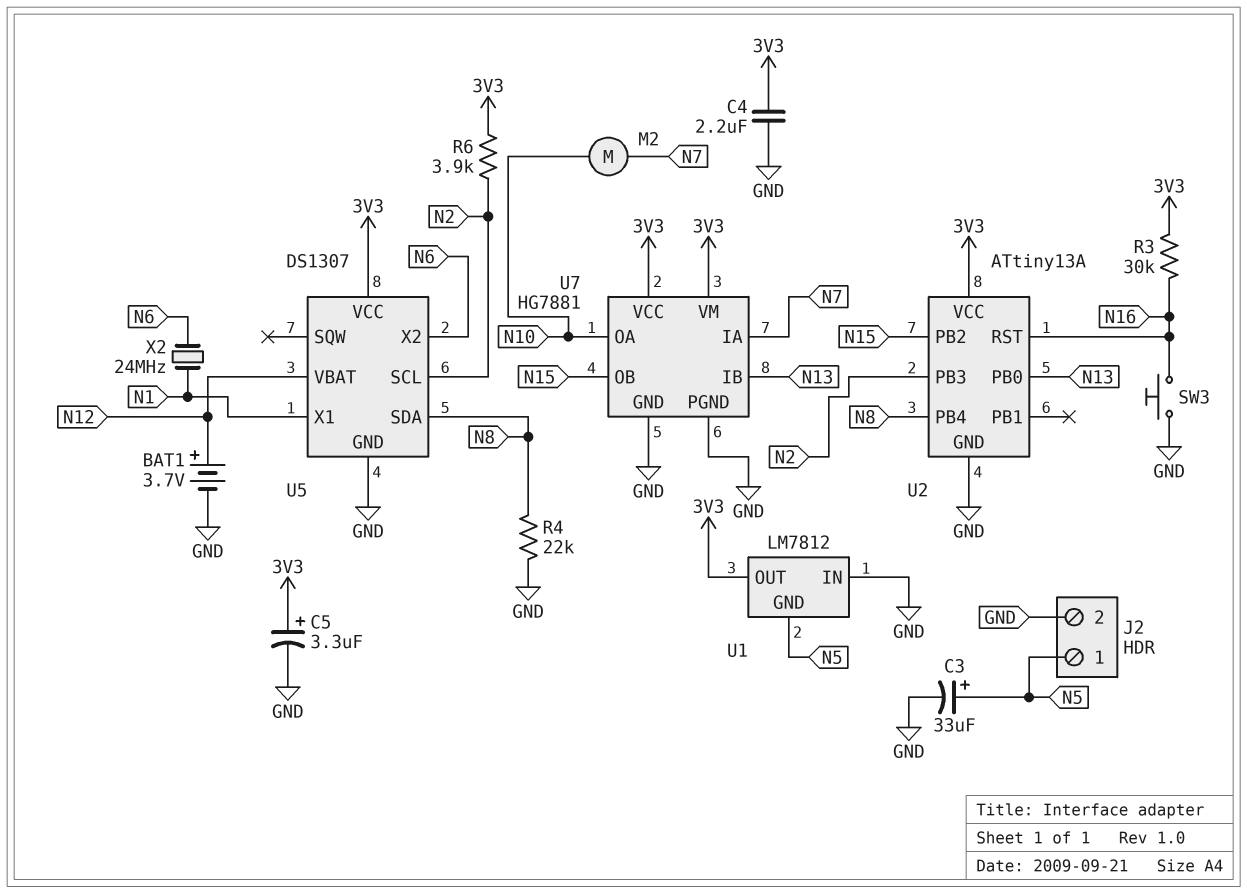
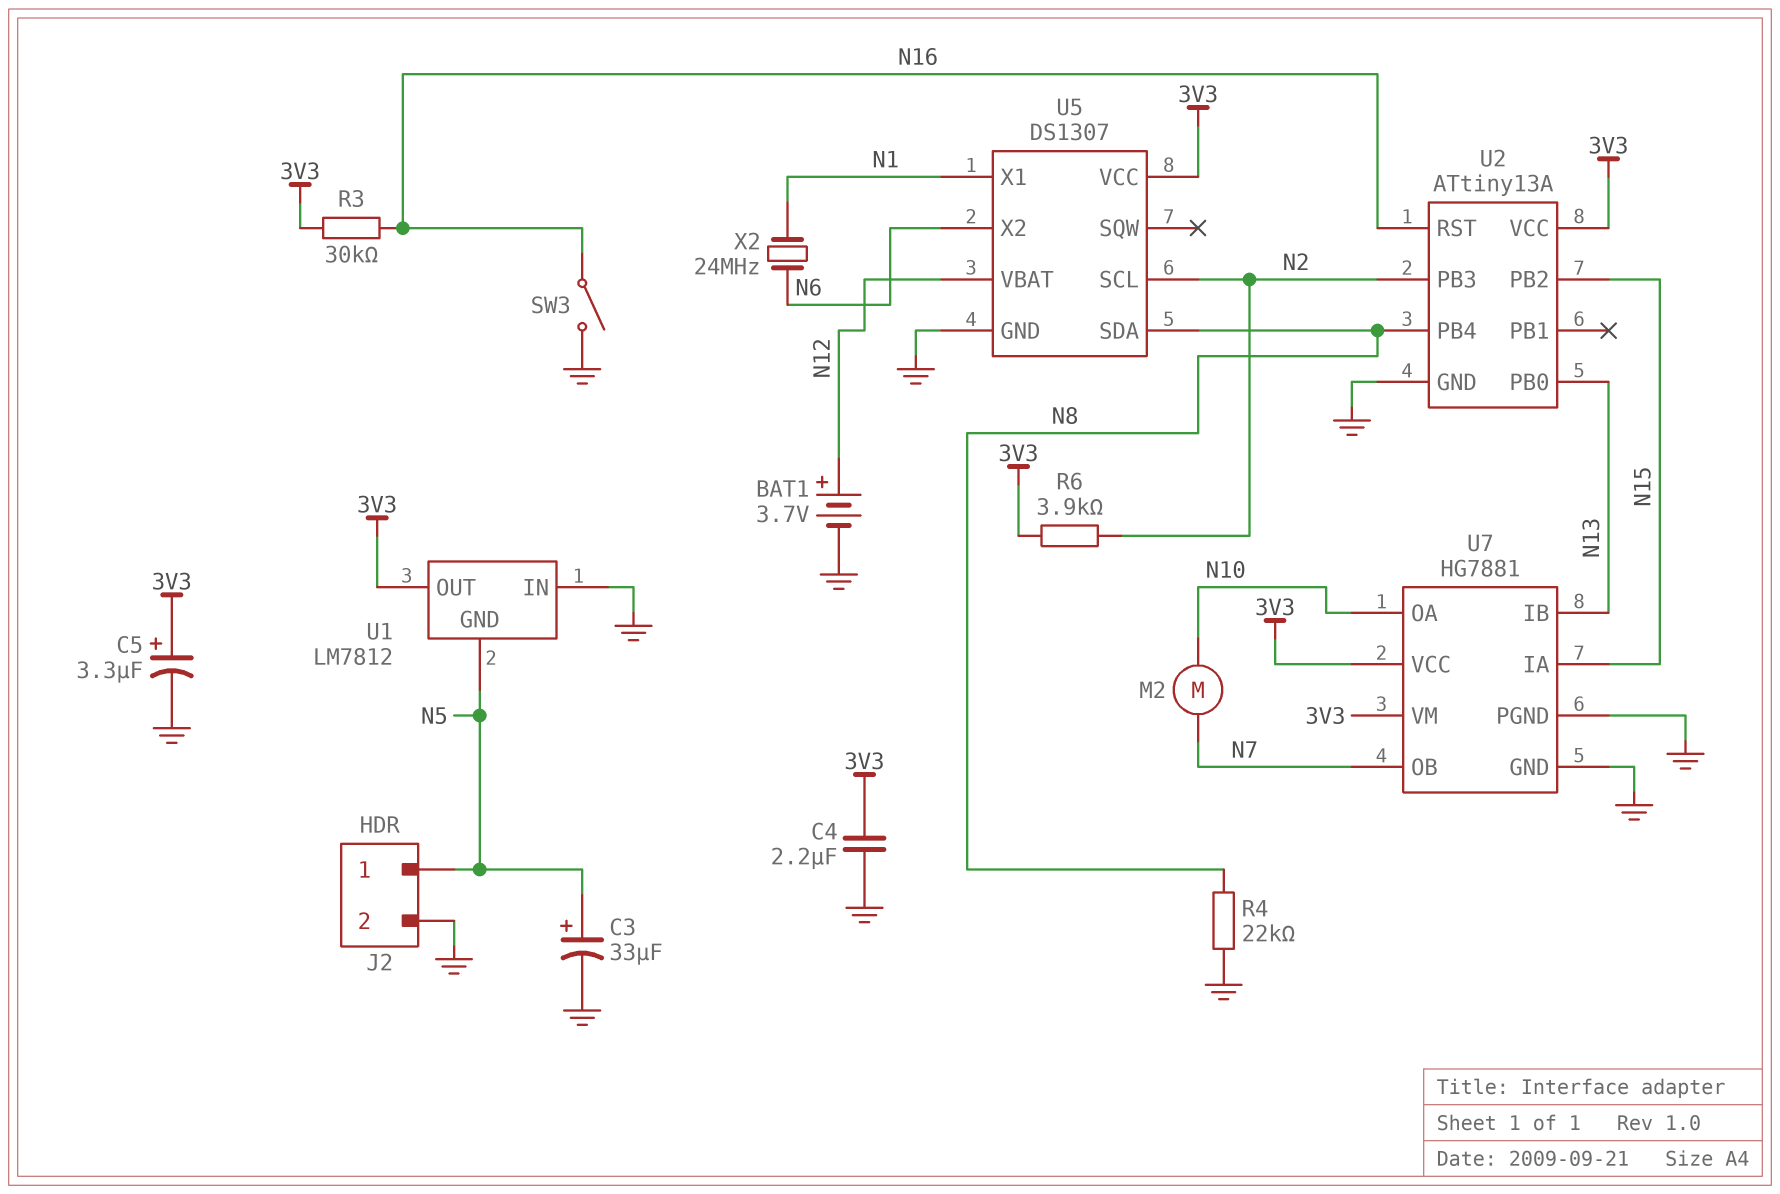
SW3: button (GND, N16) -> switch (GND, N16)
U7 pin IA: N7 -> N15
U7 pin OB: N15 -> N7

